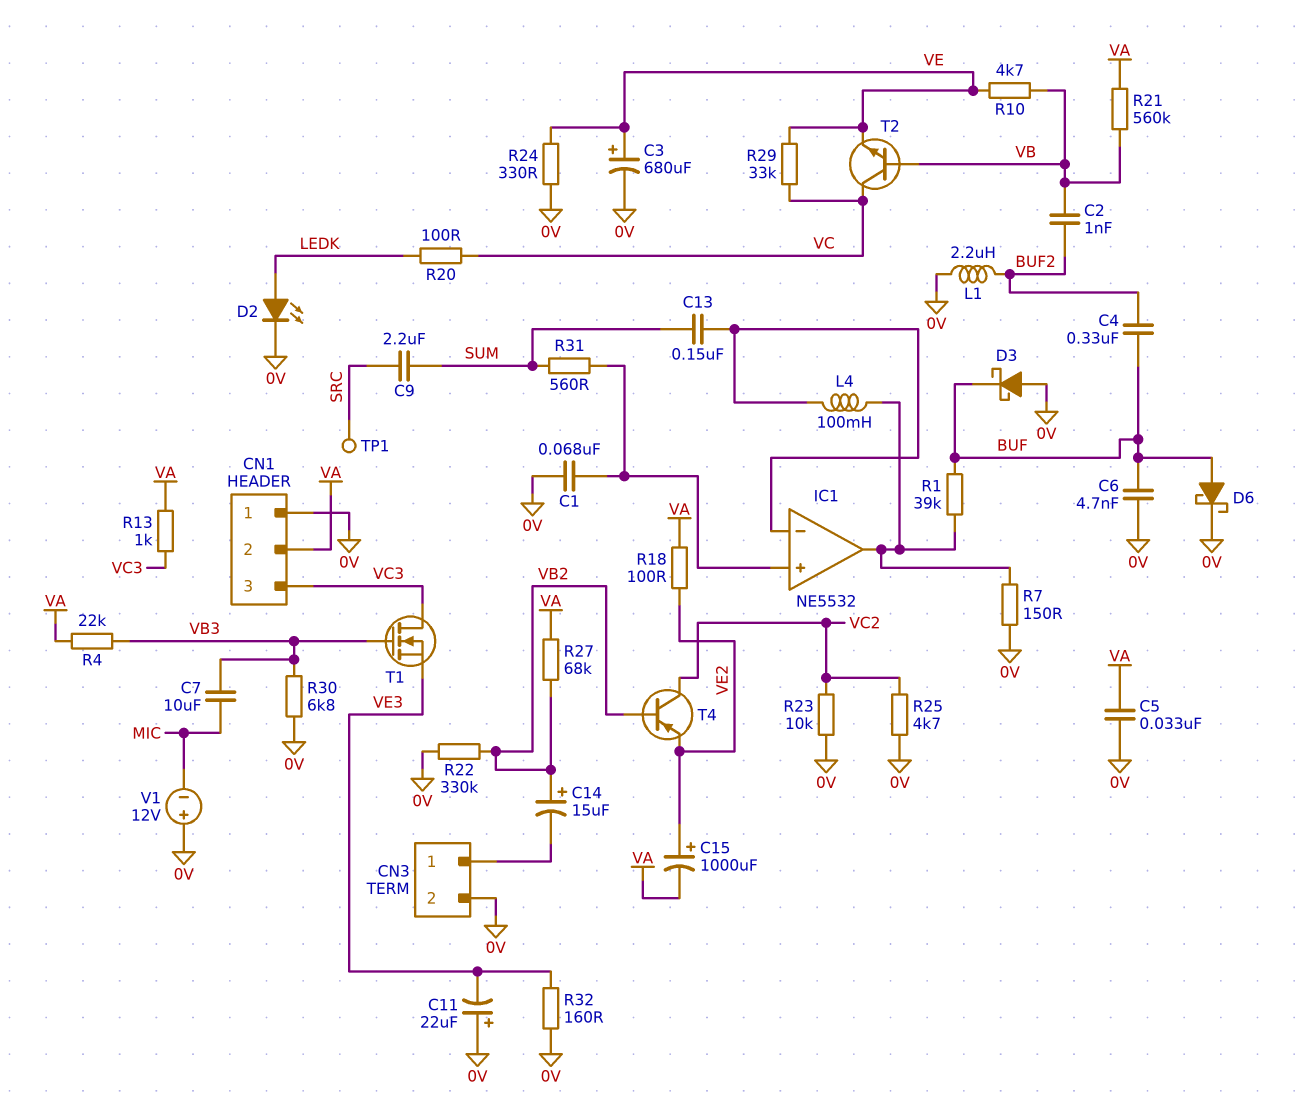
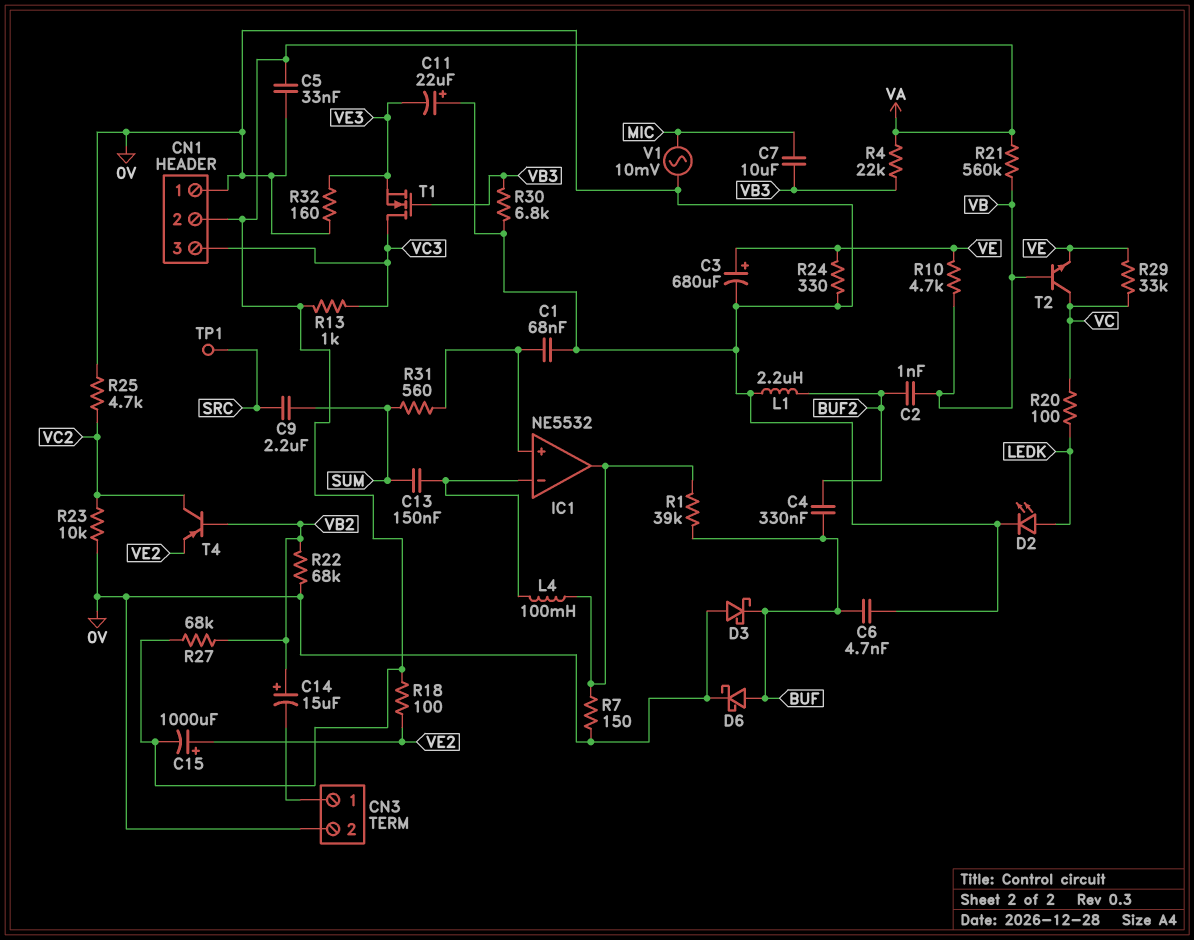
R22: 330k (0V, VB2) -> 68k (0V, VB2)
V1: 12V (plus 0V, minus MIC) -> AC 10mV (0V, MIC)

